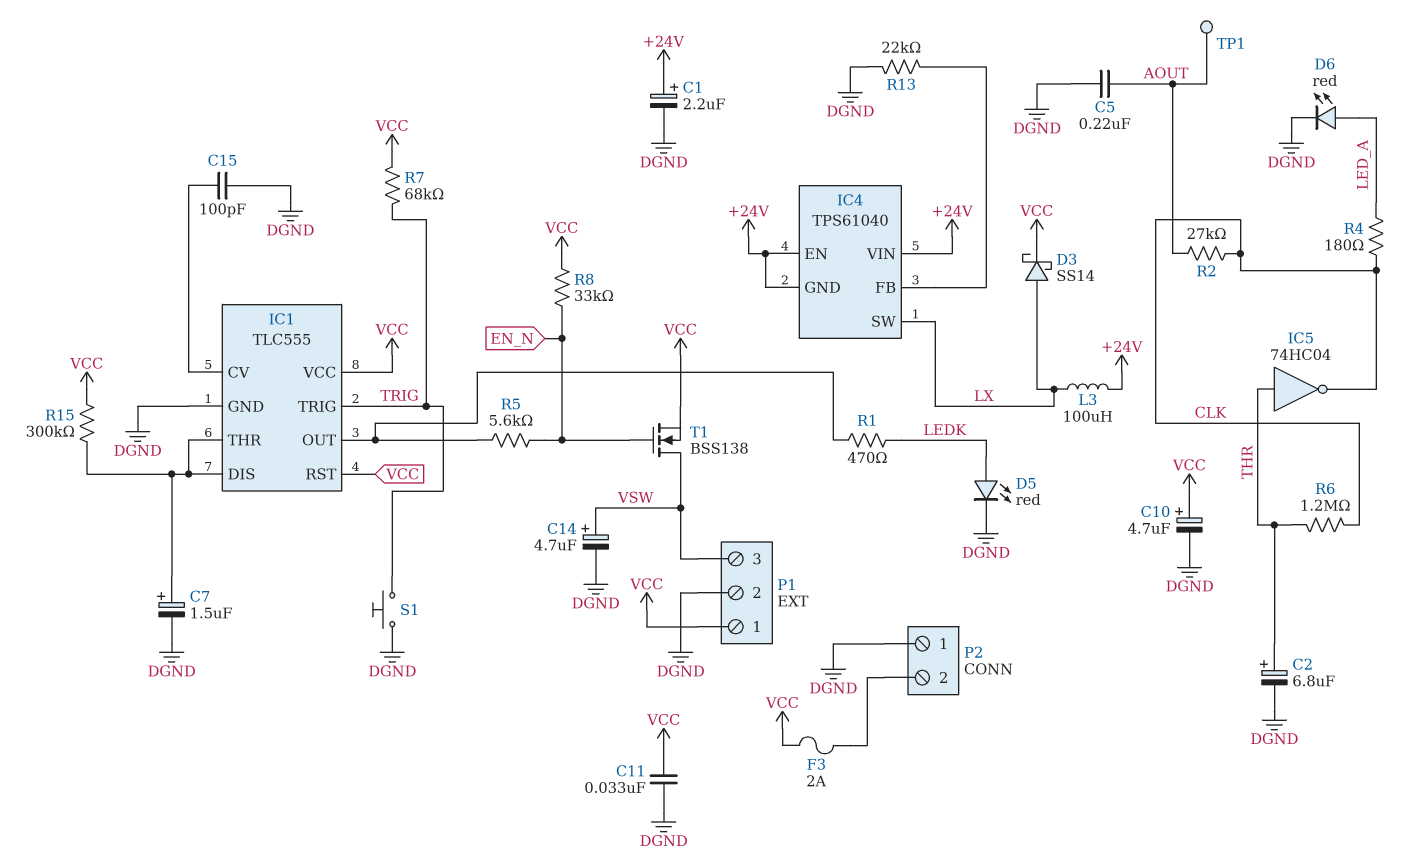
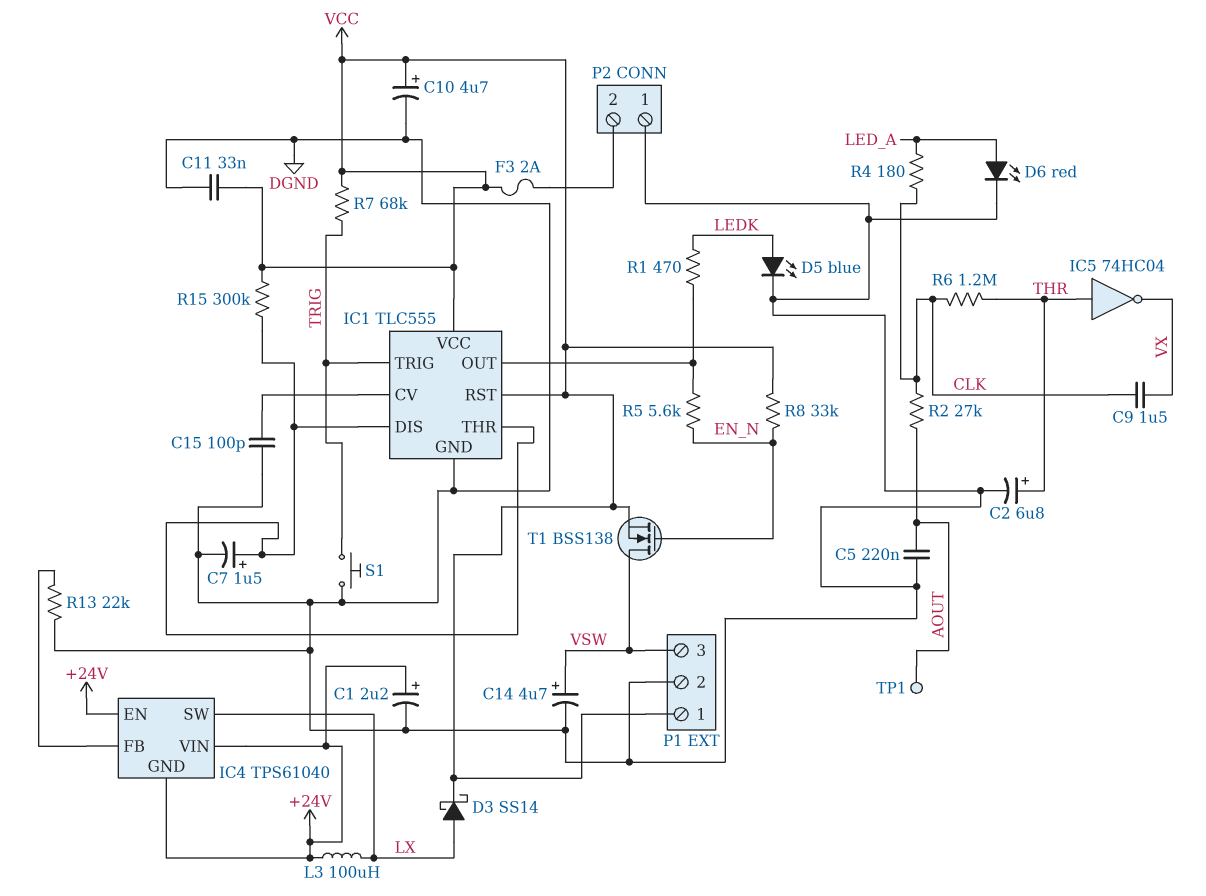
C9: none -> 1.5uF (CLK, VX)
D5: LED red (A LEDK, K DGND) -> LED blue (A LEDK, K DGND)
IC5: NOT 74HC04 (in THR, out CLK) -> NOT 74HC04 (in THR, out VX)

